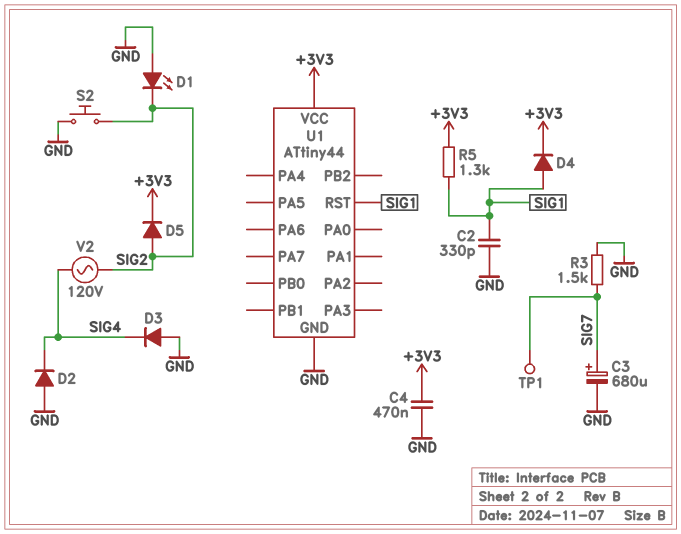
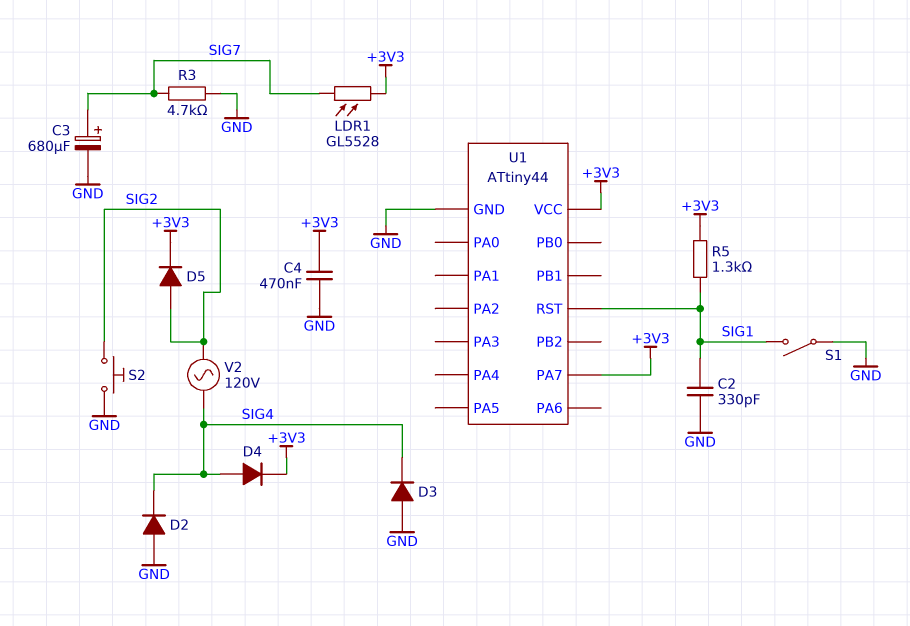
D1: LED (A GND, K SIG2) -> none
D4: diode (A SIG1, K +3V3) -> diode (A SIG4, K +3V3)
LDR1: none -> GL5528 (+3V3, SIG7)
R3: 1.5k (GND, SIG7) -> 4.7k (GND, SIG7)
S1: none -> switch (GND, SIG1)
TP1: test point (SIG7) -> none
U1 pin PA7: none -> +3V3

